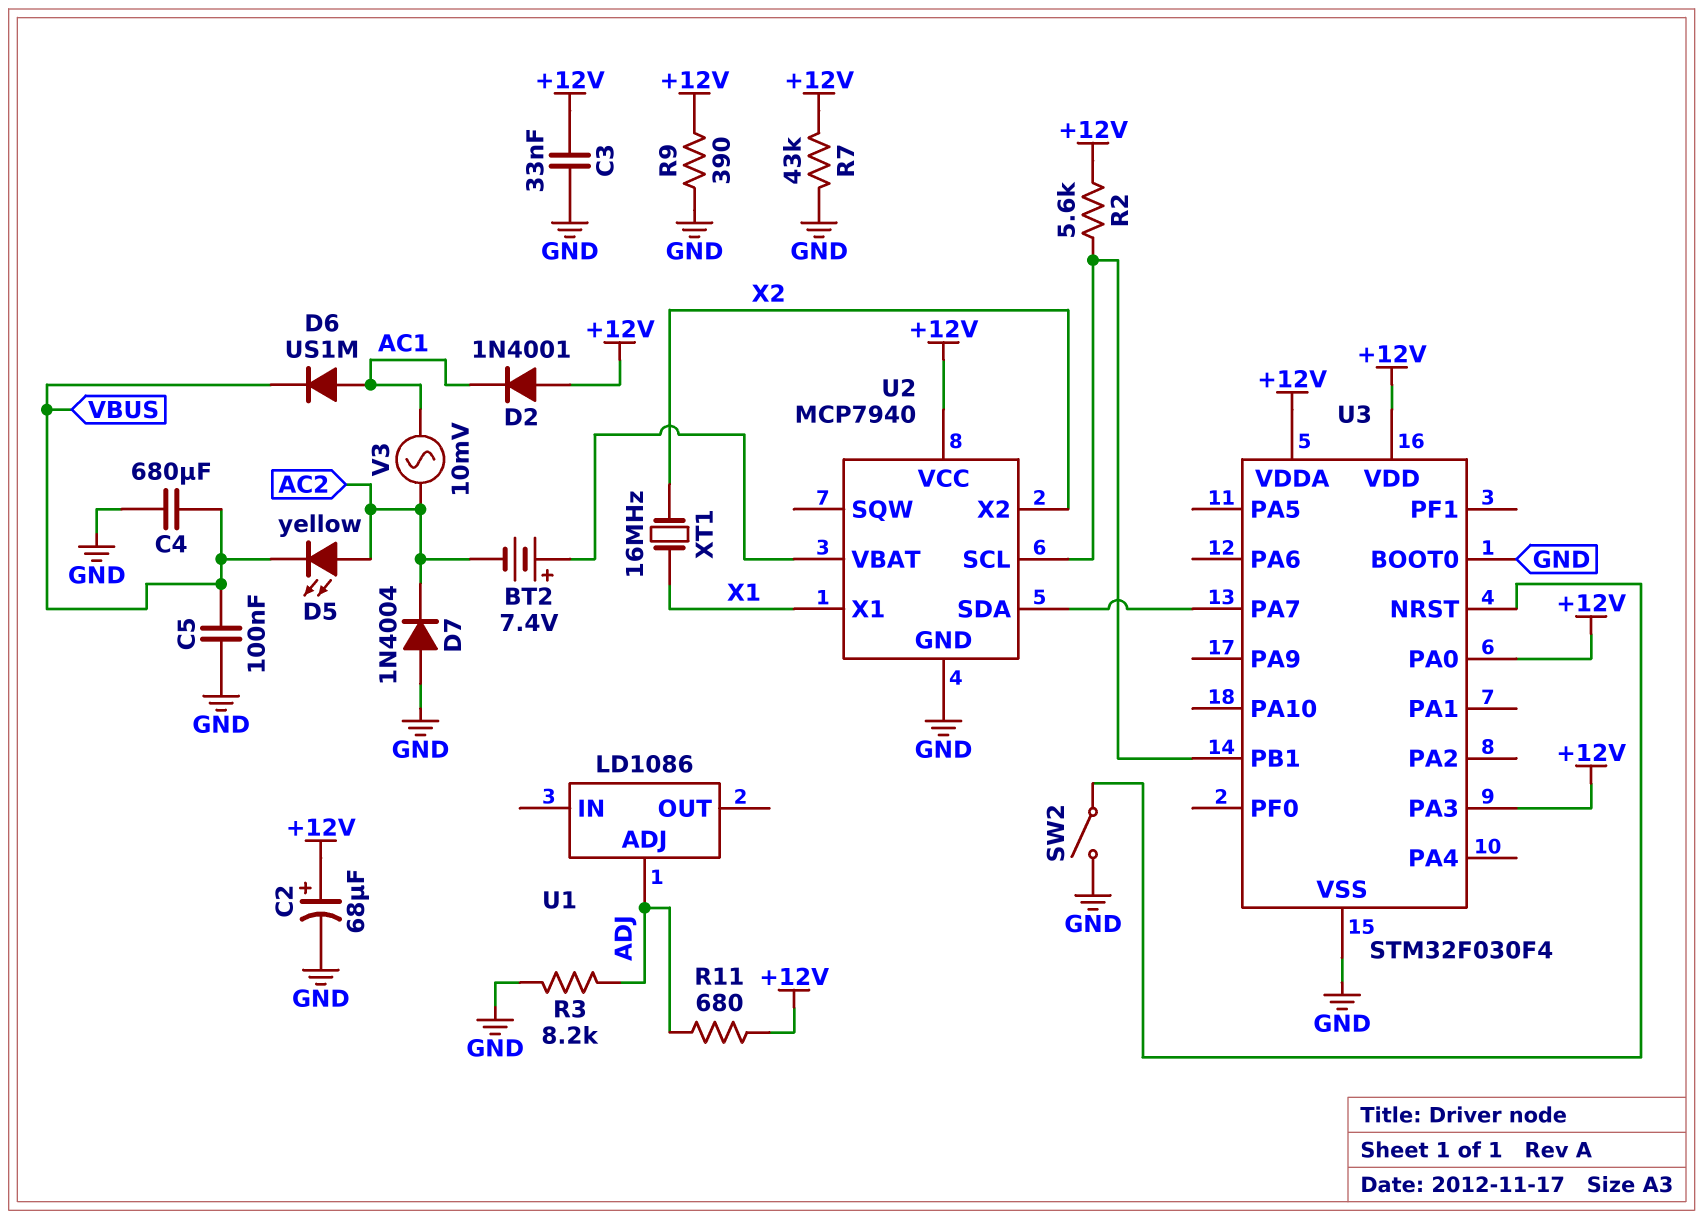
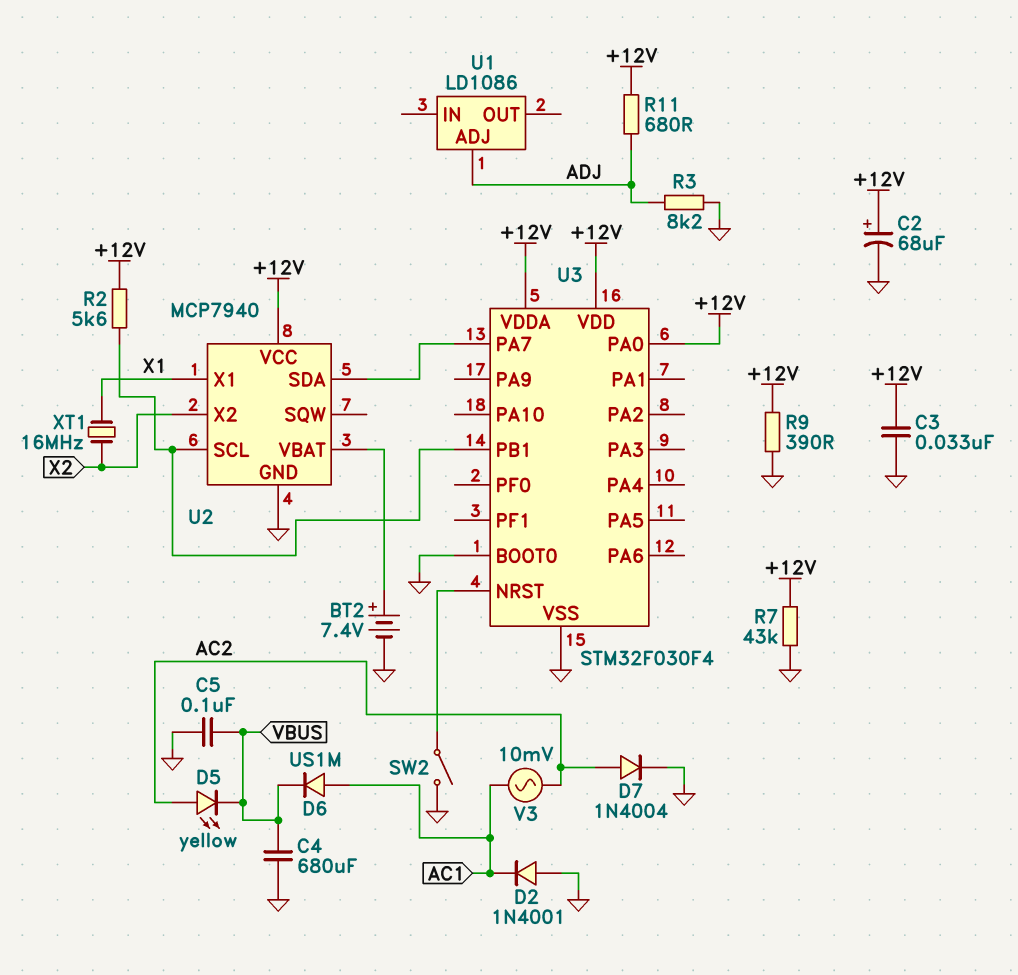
BT2: 7.4V (plus U2/VBAT, minus AC2) -> 7.4V (plus U2/VBAT, minus GND)
D2: diode 1N4001 (A +12V, K AC1) -> diode 1N4001 (A GND, K AC1)
D7: diode 1N4004 (A GND, K AC2) -> diode 1N4004 (A AC2, K GND)
U3 pin PA3: +12V -> none

